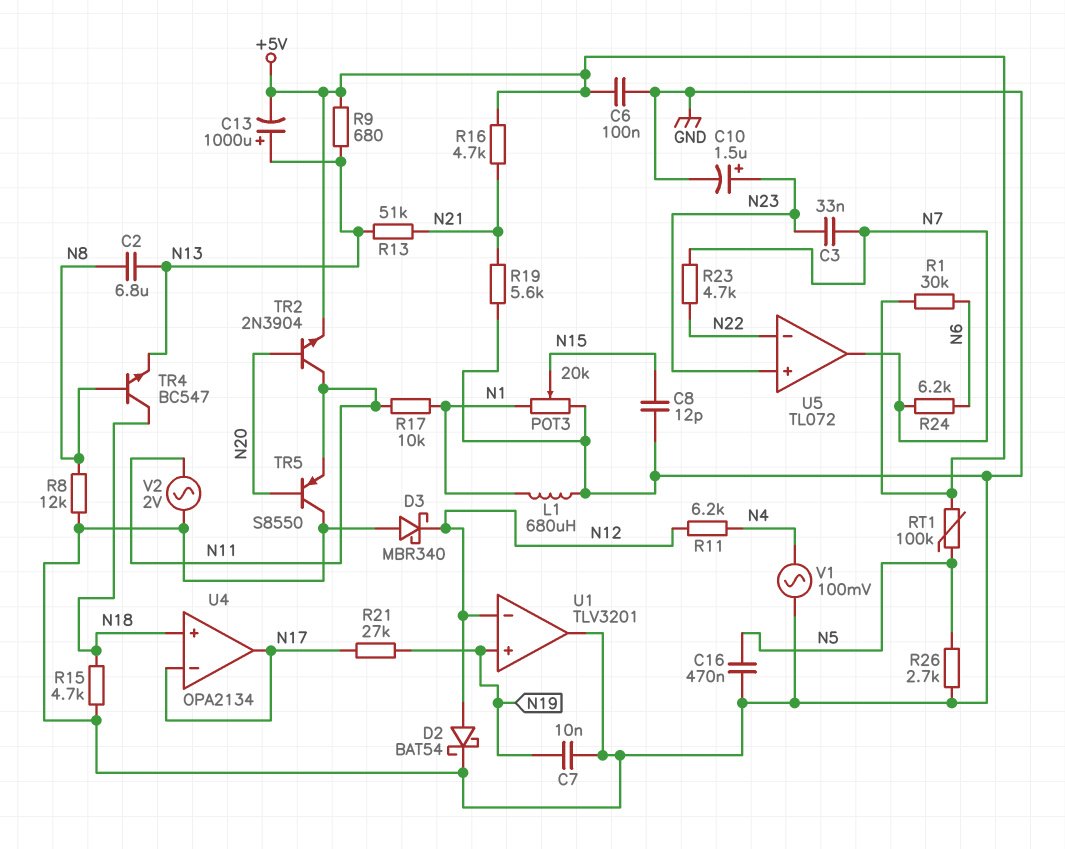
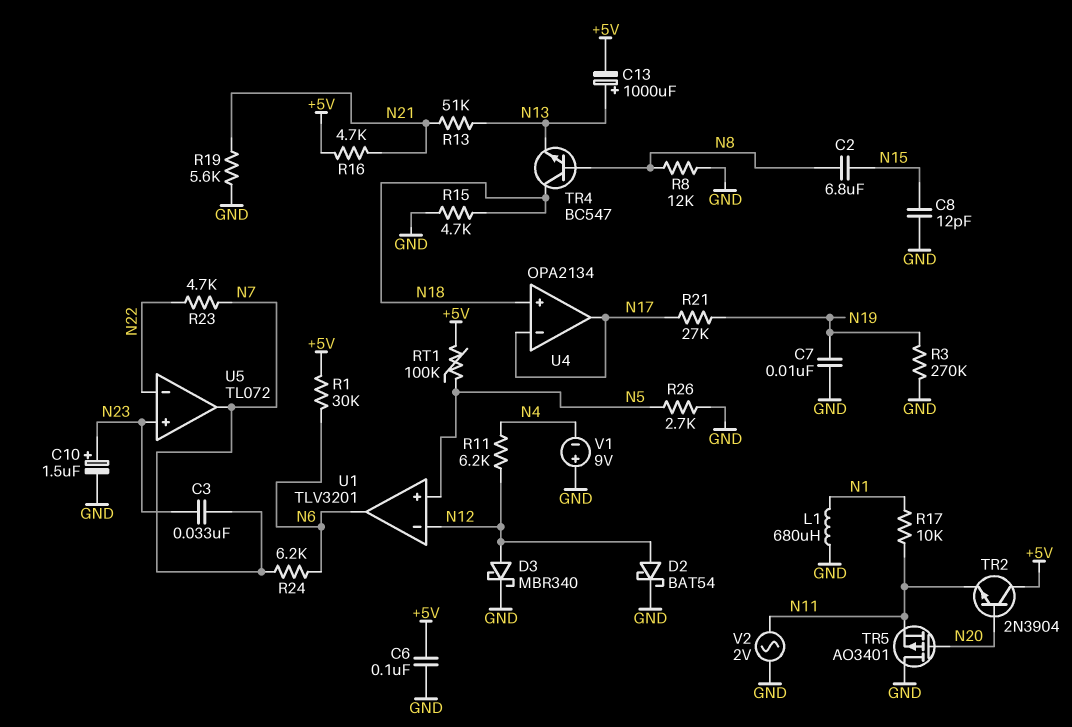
C2: 6.8uF (N8, N13) -> 6.8uF (N8, N15)
C16: 470nF (GND, N5) -> none
D3: schottky MBR340 (A GND, K N12) -> schottky MBR340 (A N12, K GND)
POT3: 20k (GND, N1, wiper N15) -> none
R3: none -> 270k (GND, N19)
R9: 680 (+5V, N13) -> none
TR2: NPN 2N3904 (B N20, C N11, E +5V) -> NPN 2N3904 (B N20, C +5V, E N11)
TR5: PNP S8550 (B N20, C GND, E N11) -> PMOS AO3401 (G N20, D GND, S N11)
U1 pin in+: N19 -> N5
U1 pin out: GND -> N6
V1: AC 100mV (GND, N4) -> 9V (plus GND, minus N4)

